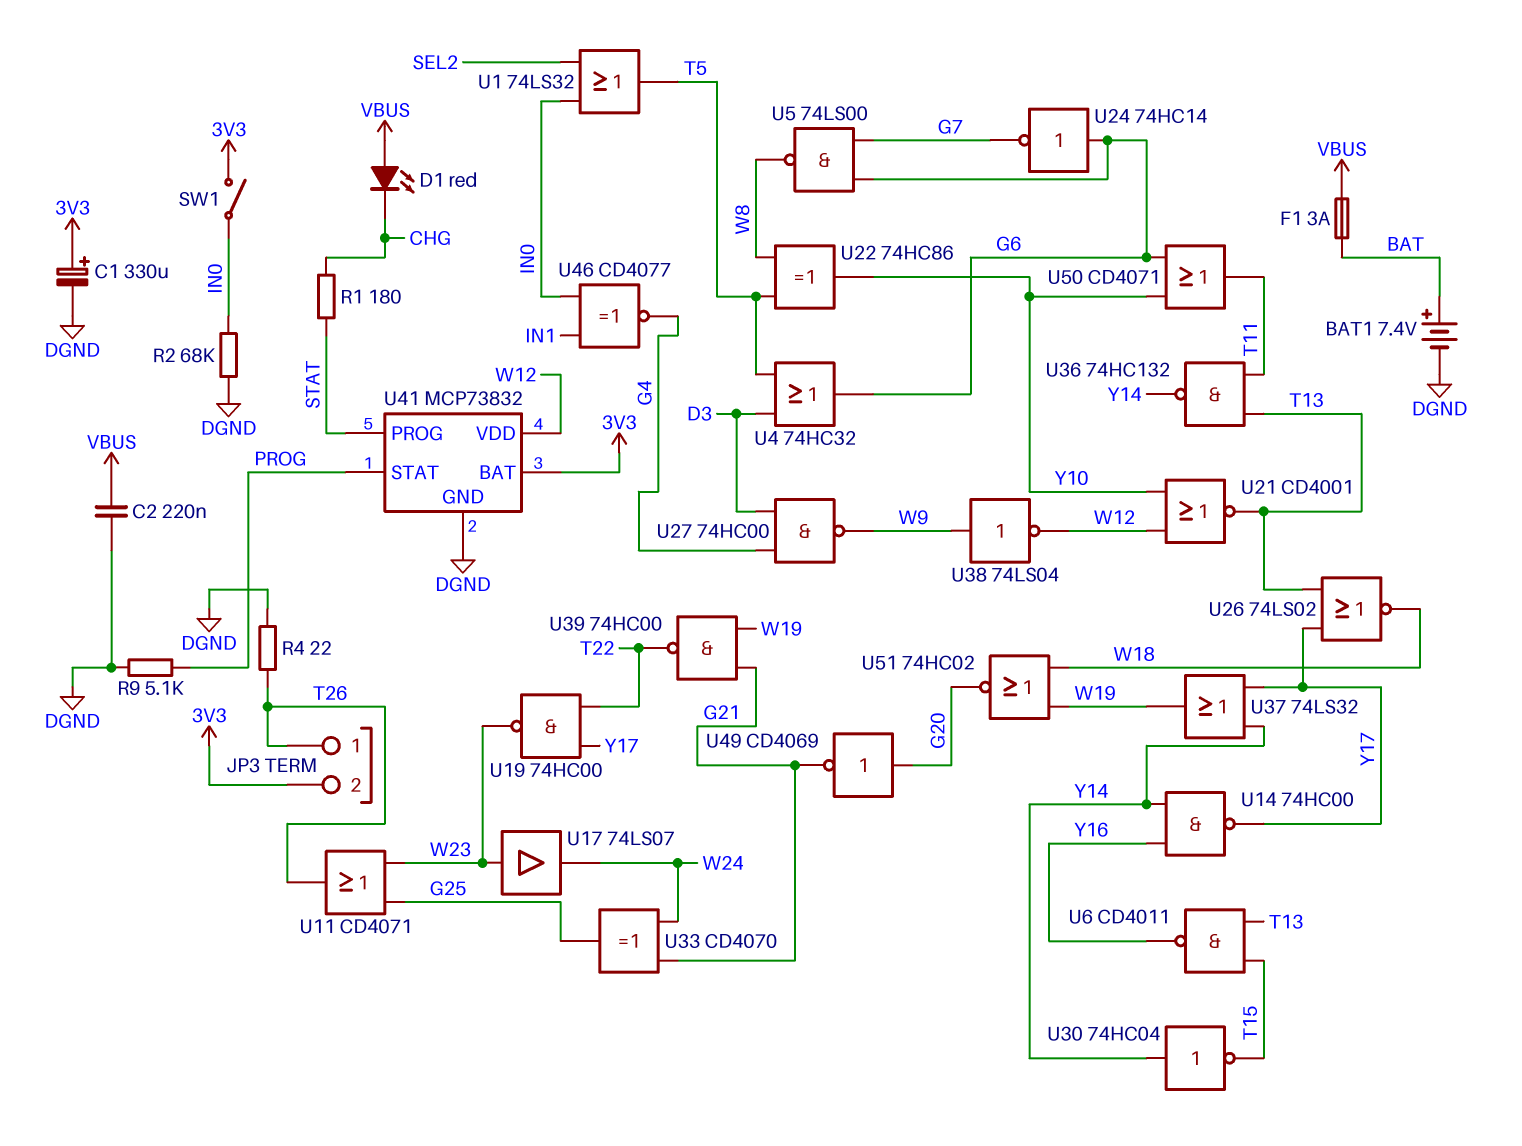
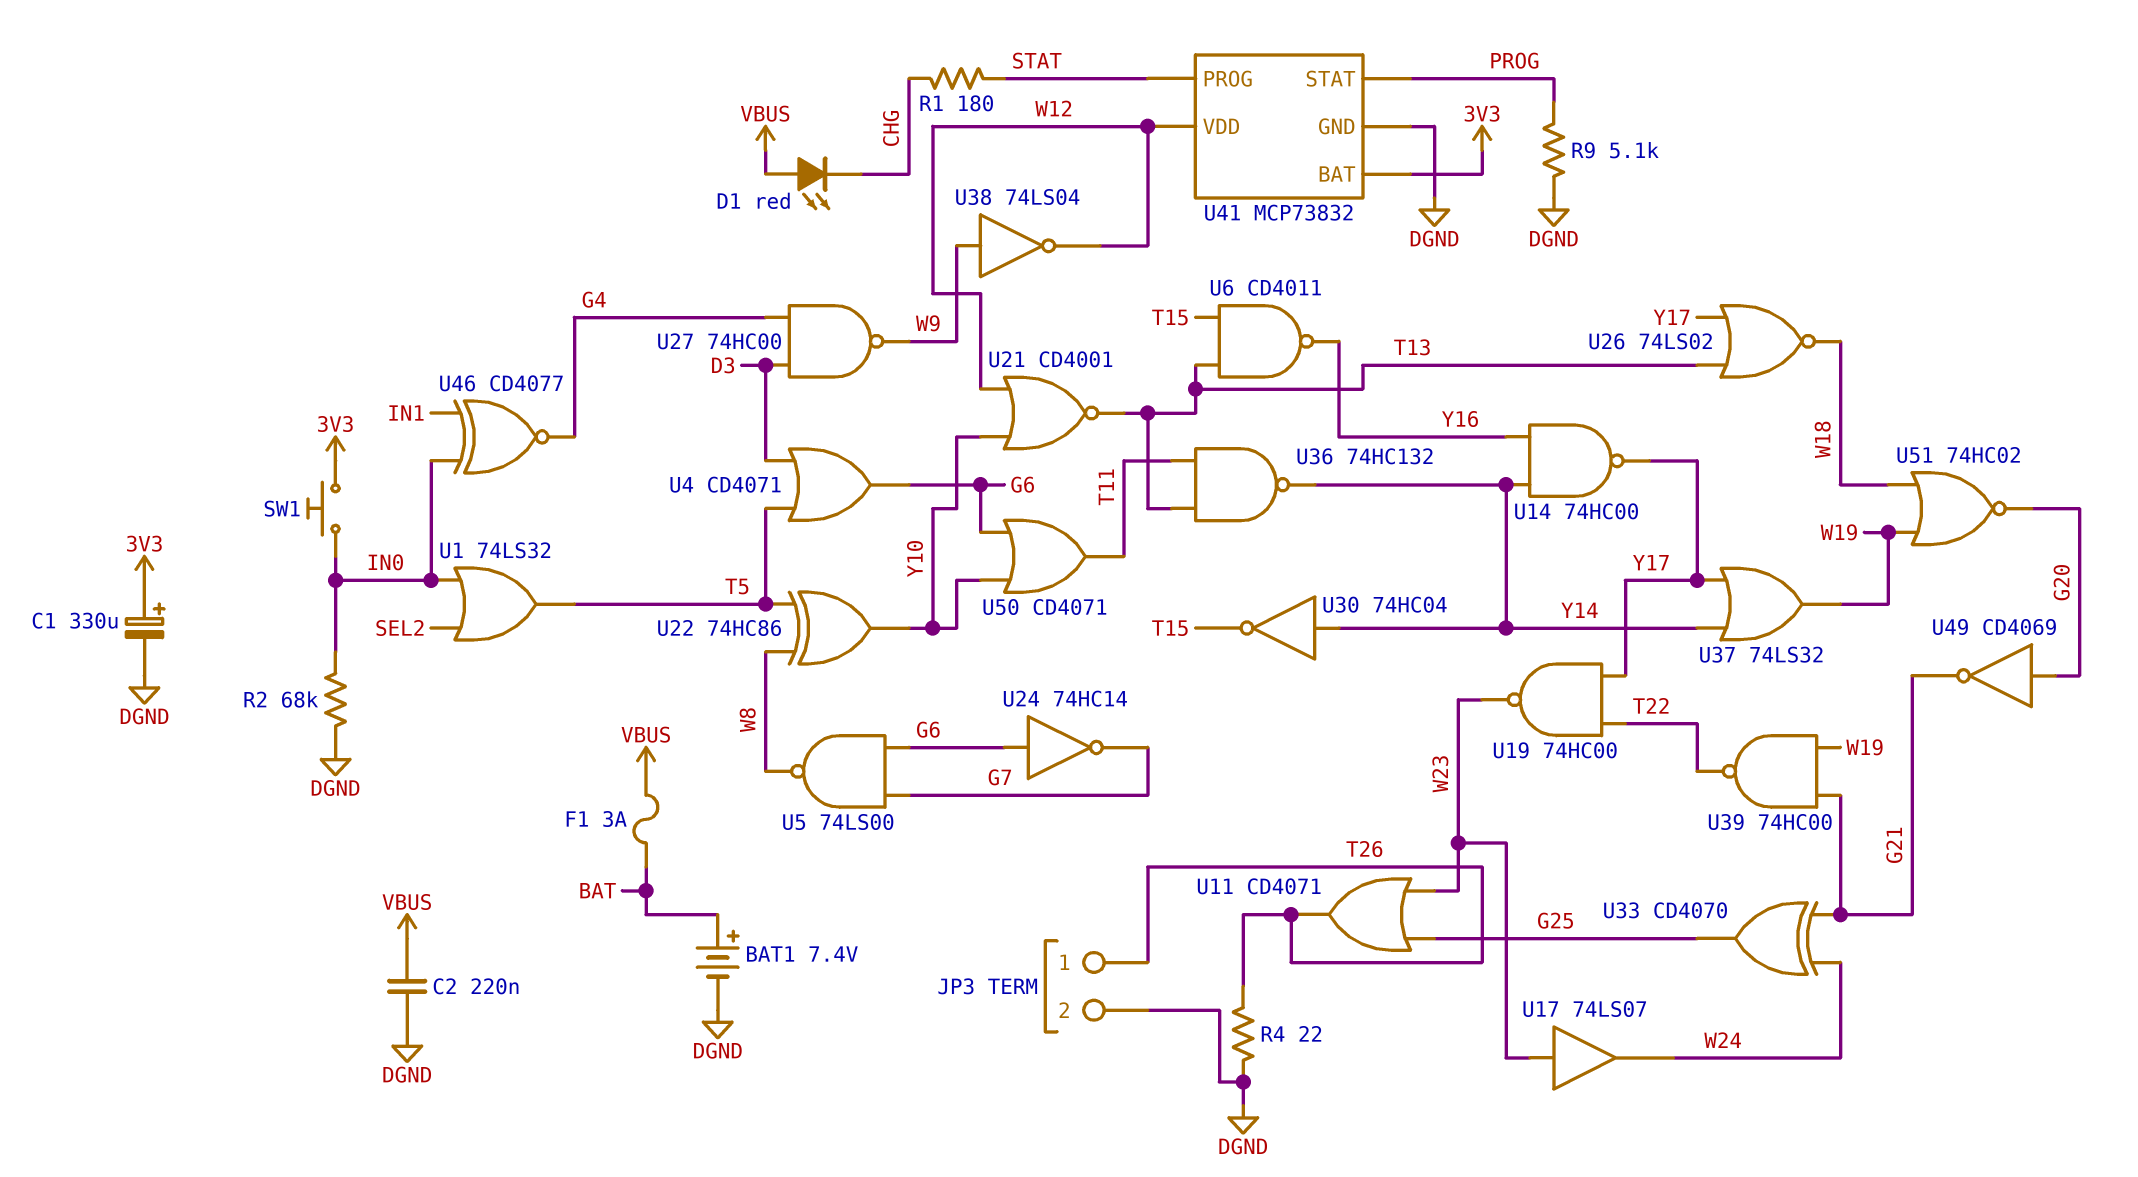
JP3 pin 2: 3V3 -> DGND
SW1: switch (3V3, IN0) -> button (3V3, IN0)
U4: OR 74HC32 (in D3, in T5, out G6) -> OR CD4071 (in D3, in T5, out G6)

